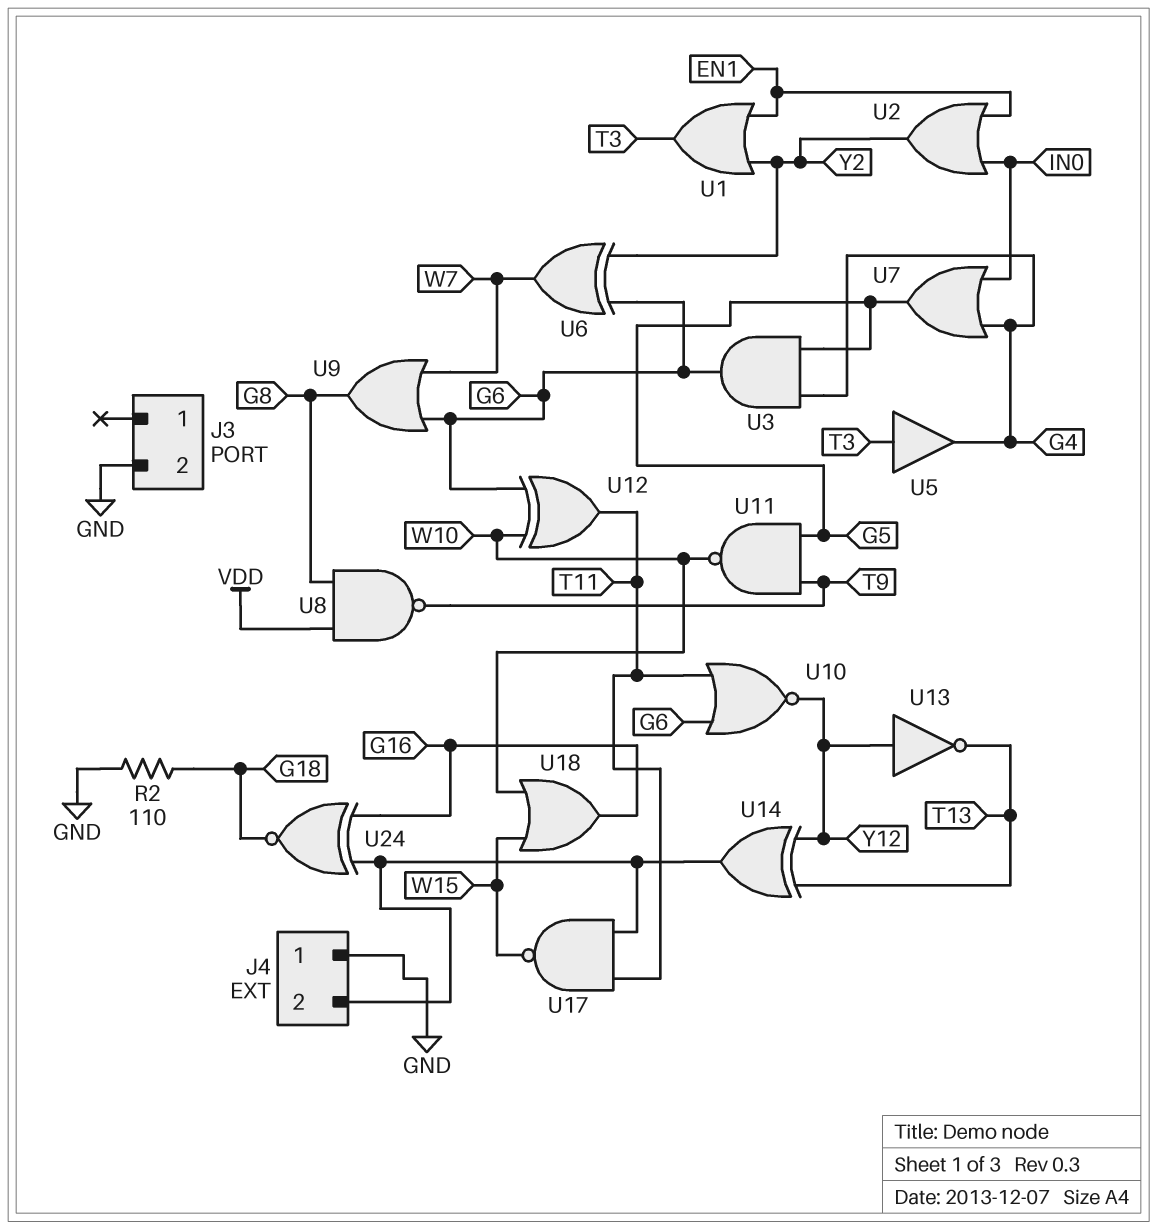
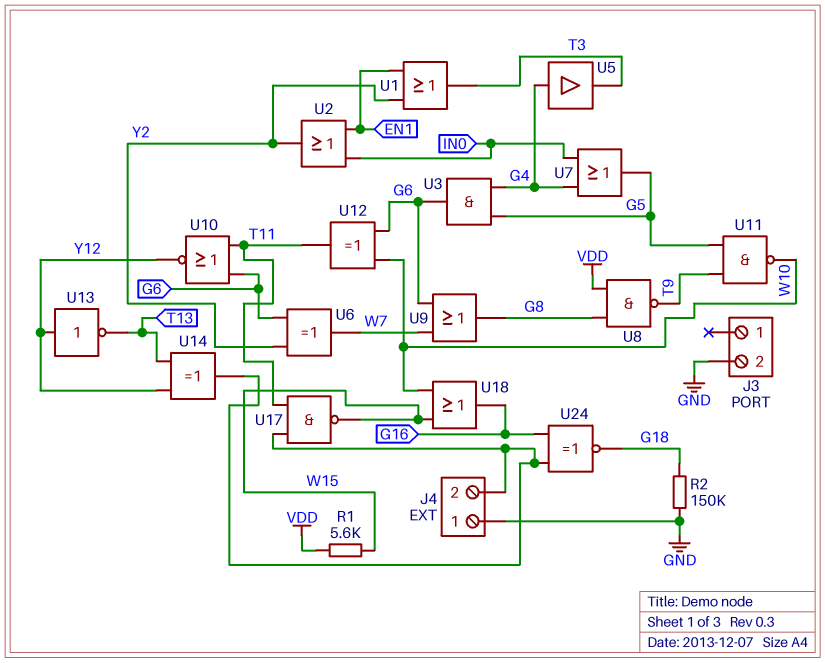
R1: none -> 5.6k (VDD, W15)
R2: 110 (G18, GND) -> 150k (G18, GND)
U5: buffer (in T3, out G4) -> buffer (in G4, out T3)

